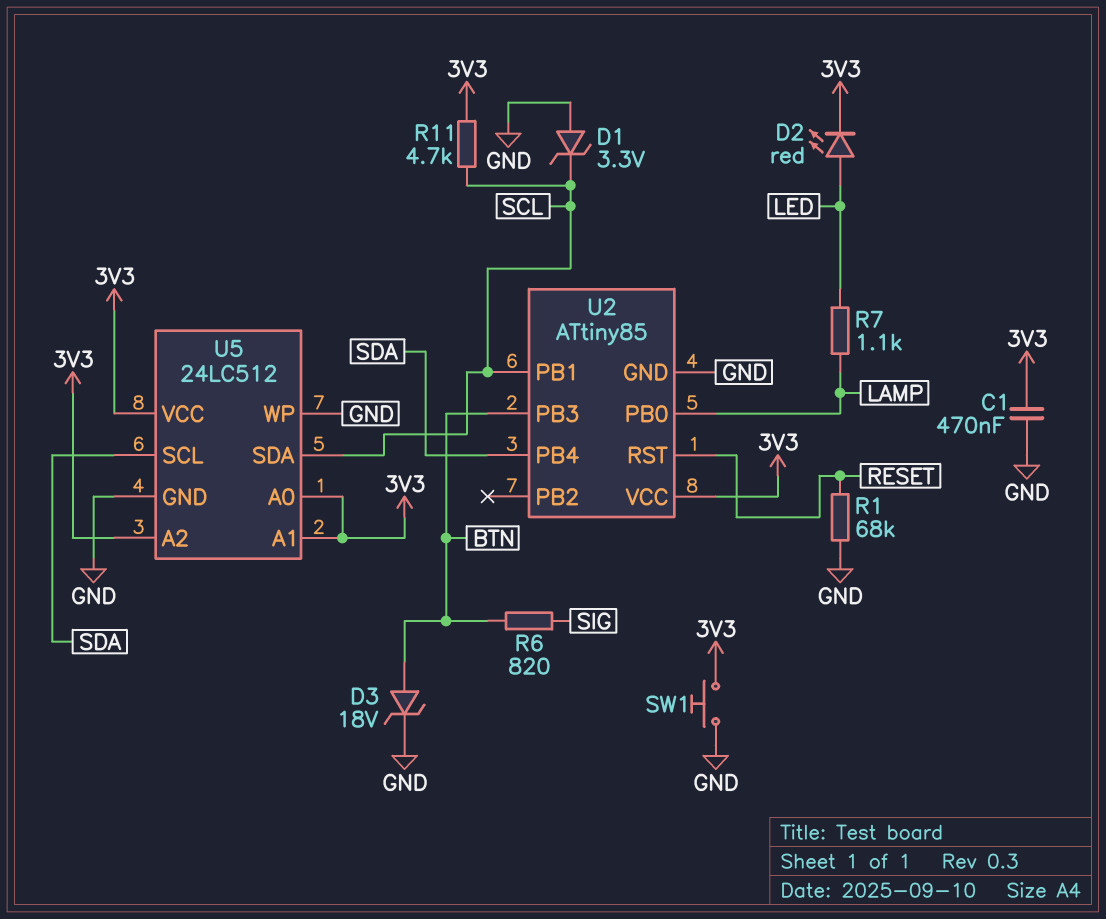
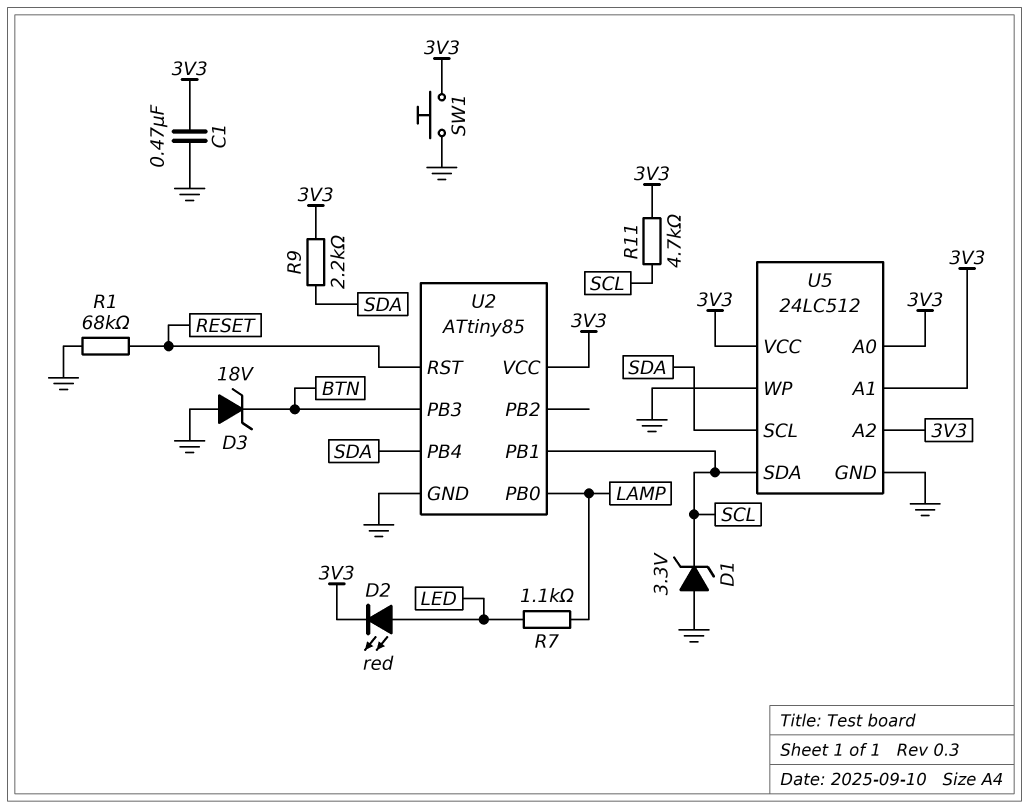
D3: zener 18V (A BTN, K GND) -> zener 18V (A GND, K BTN)
R6: 820 (BTN, SIG) -> none
R9: none -> 2.2k (3V3, SDA)

